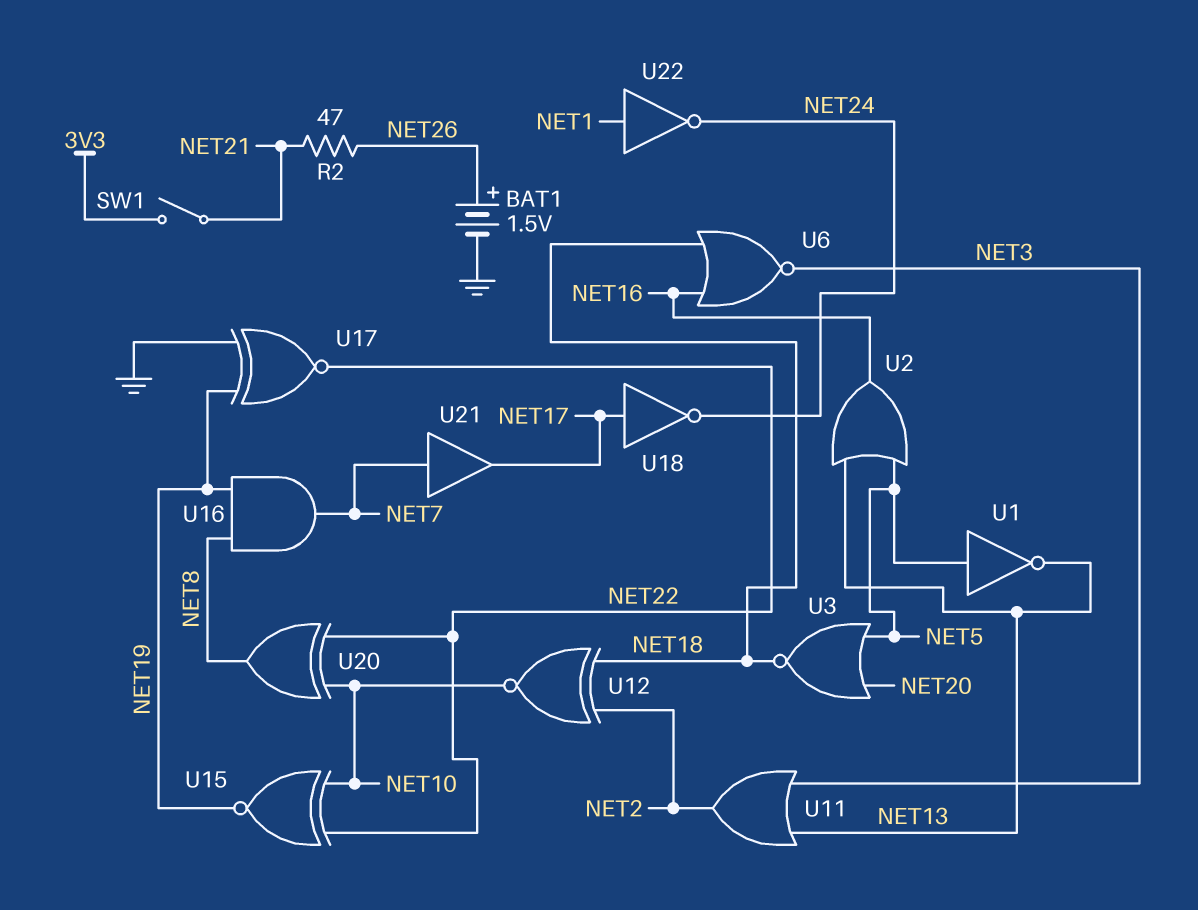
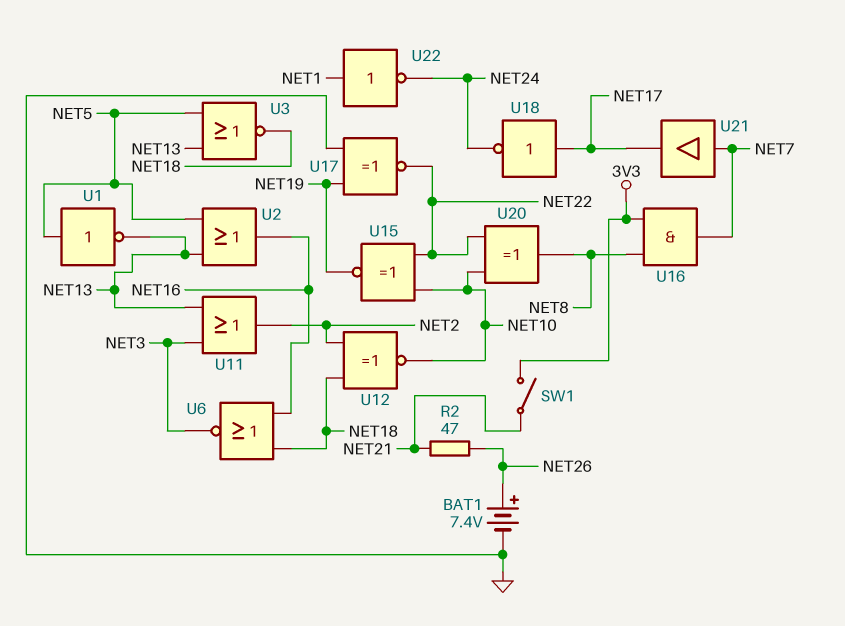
BAT1: 1.5V (plus NET26, minus GND) -> 7.4V (plus NET26, minus GND)
U3: NOR (in NET5, in NET20, out NET18) -> NOR (in NET5, in NET13, out NET18)
U16: AND (in NET8, in NET19, out NET7) -> AND (in 3V3, in NET8, out NET7)

